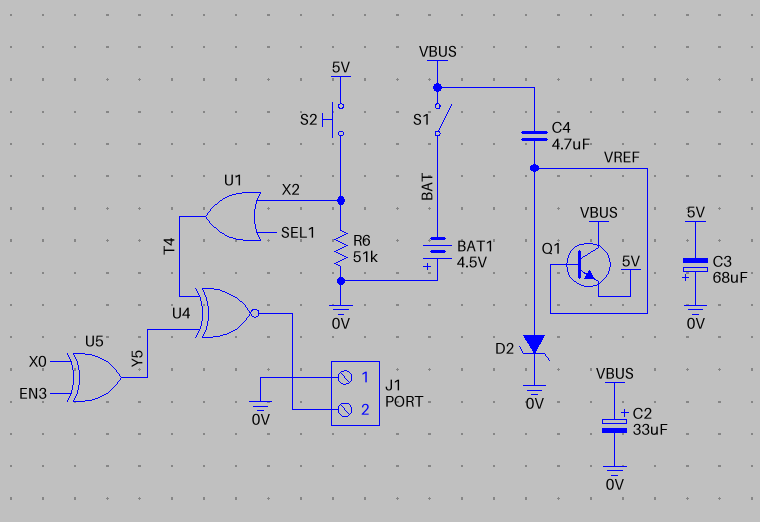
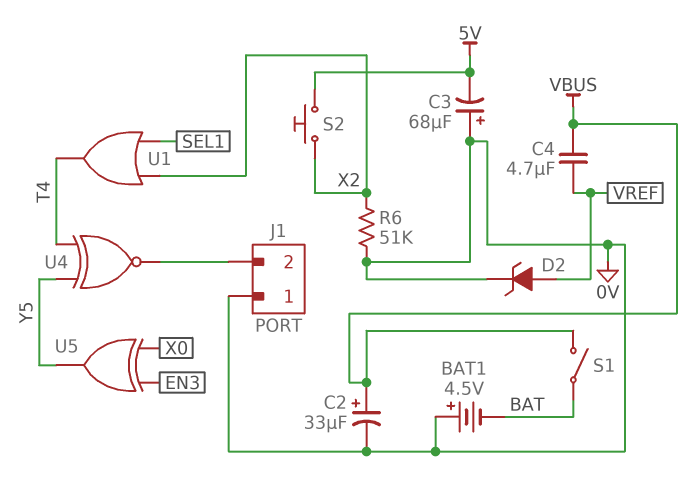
Q1: NPN (B VREF, C VBUS, E 5V) -> none

